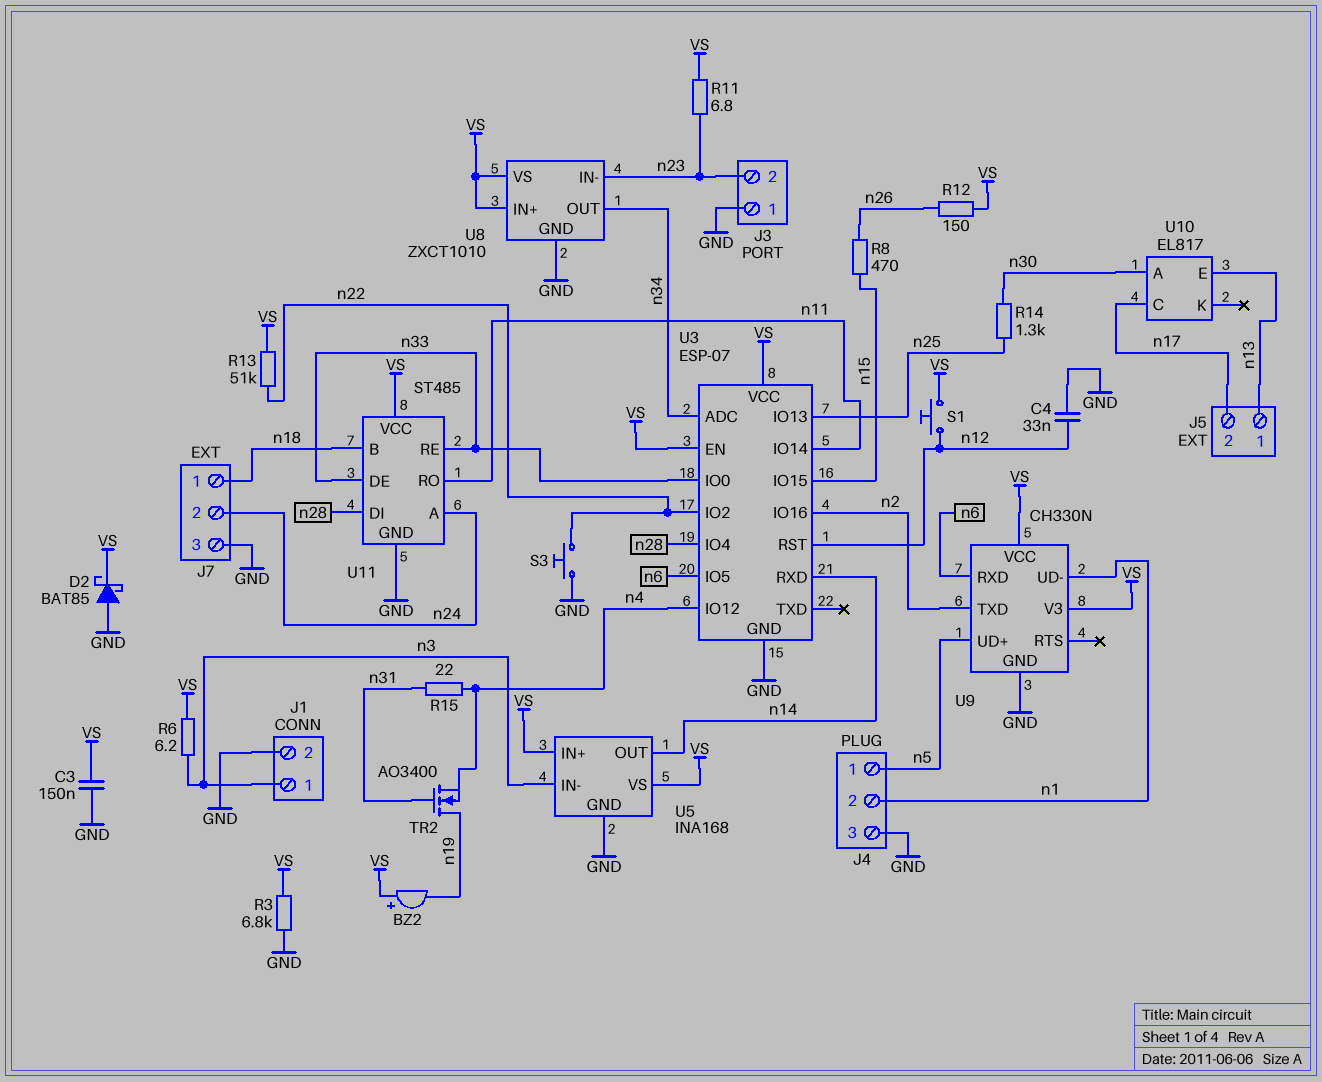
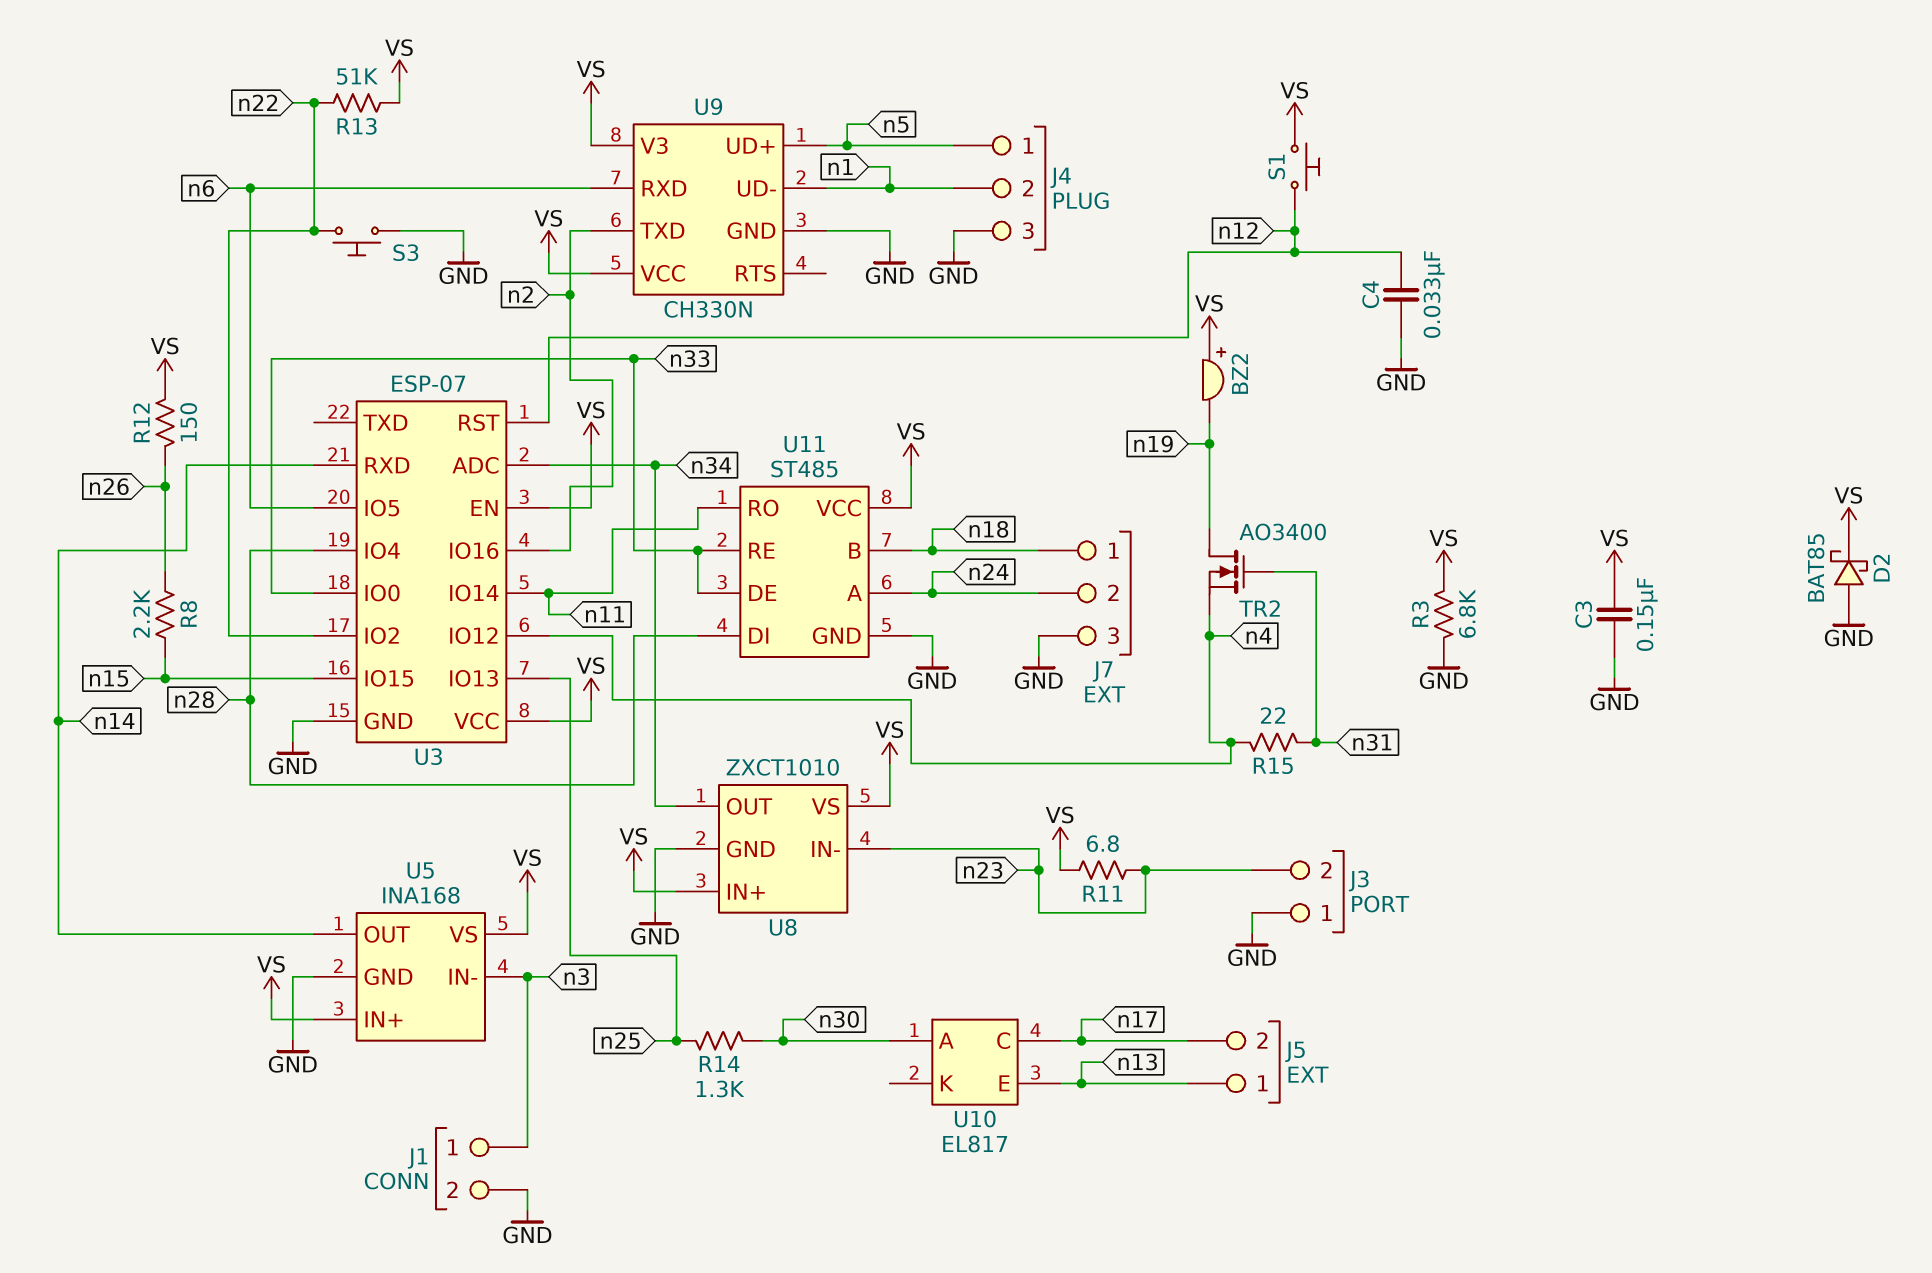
R6: 6.2 (VS, n3) -> none
R8: 470 (n15, n26) -> 2.2k (n15, n26)

